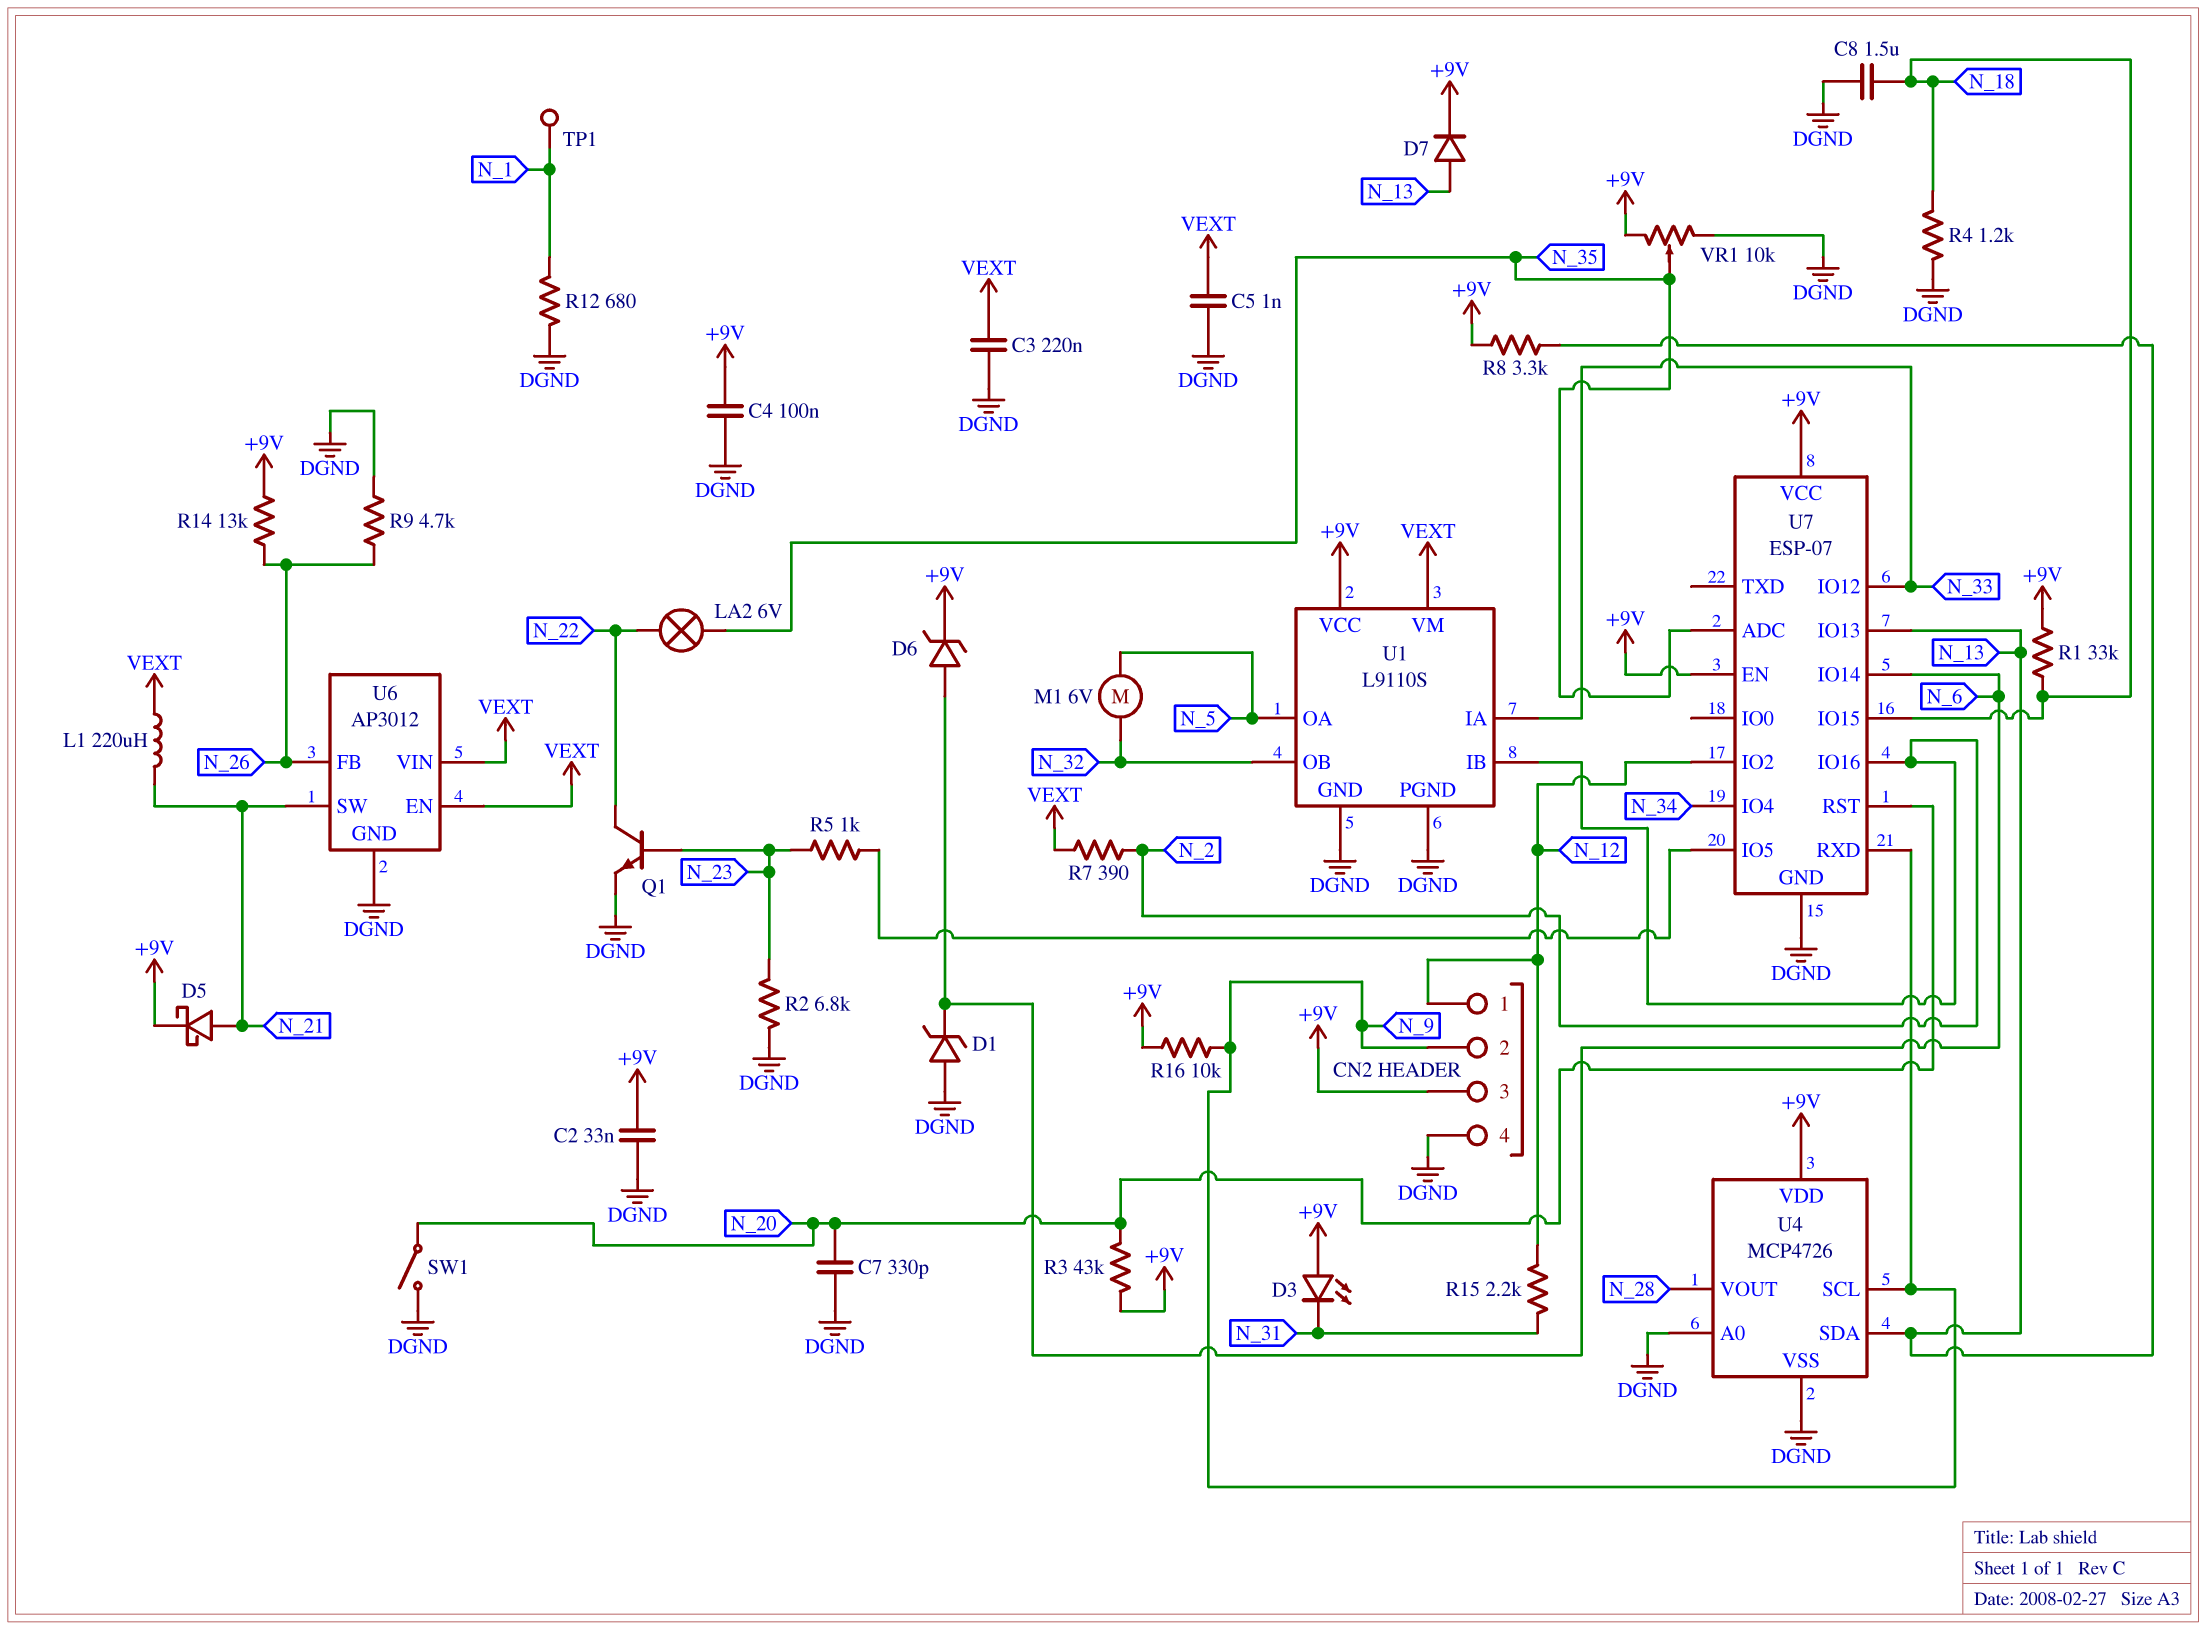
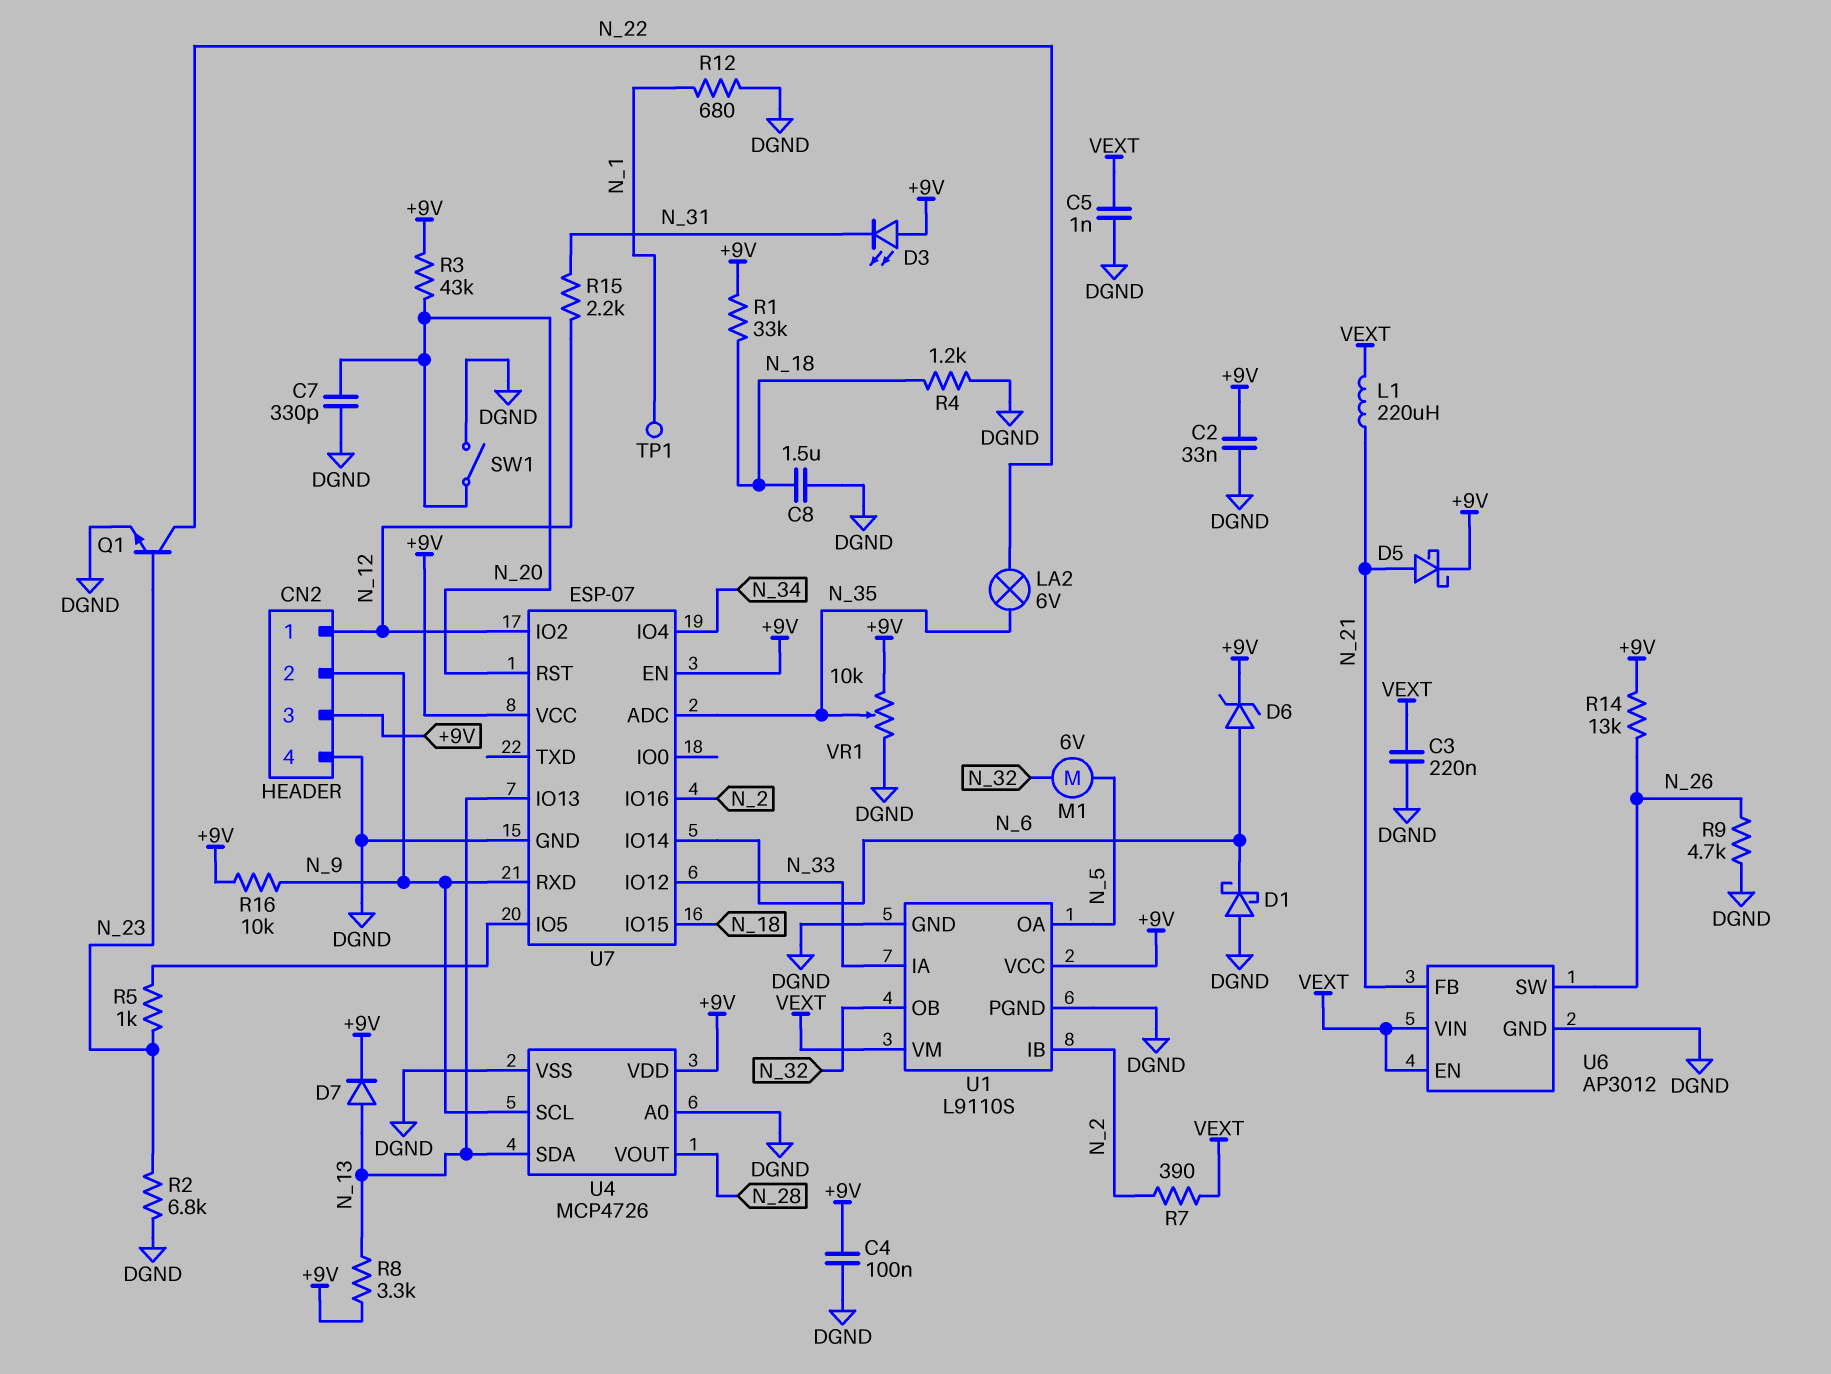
D1: zener (A DGND, K N_6) -> schottky (A DGND, K N_6)
U6 pin FB: N_26 -> N_21
U6 pin SW: N_21 -> N_26

